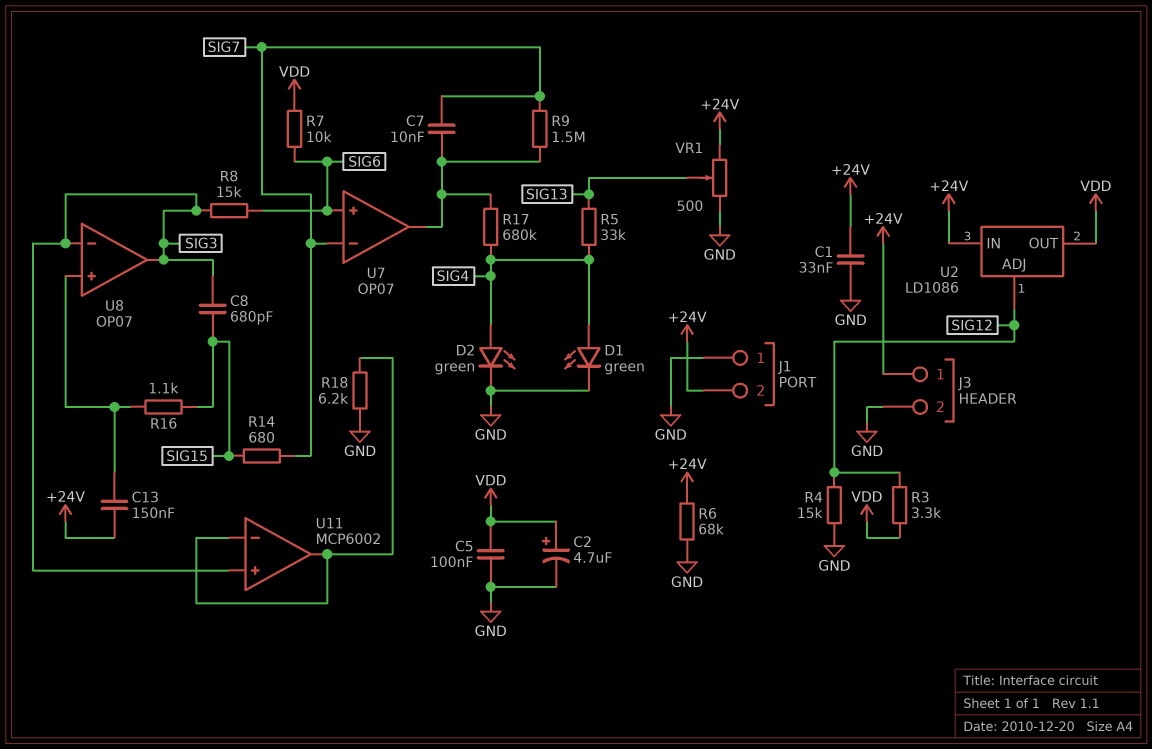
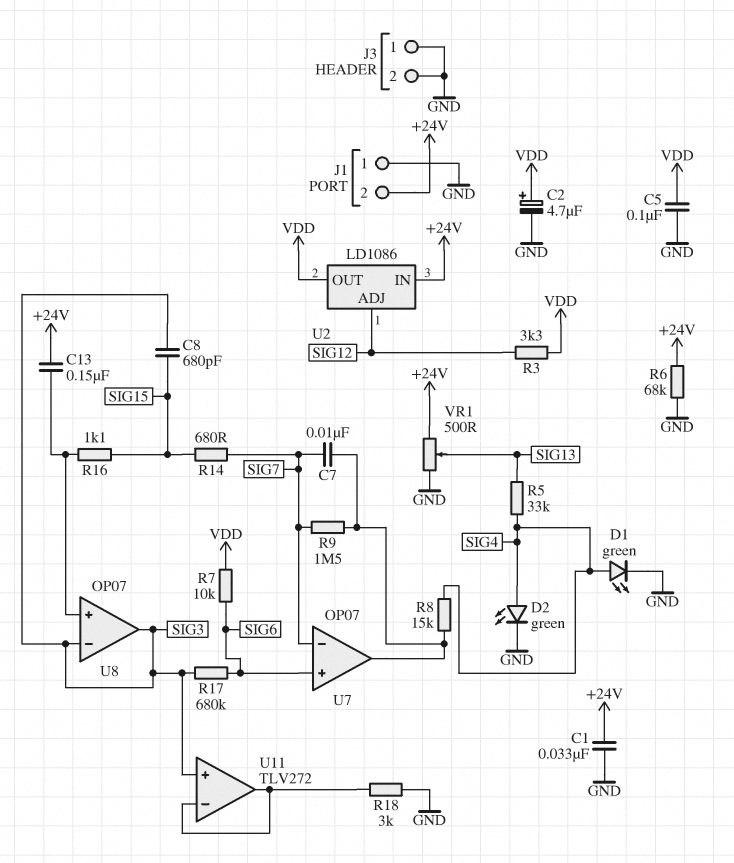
J3 pin 1: +24V -> GND
R4: 15k (GND, SIG12) -> none
R8: 15k (SIG3, SIG6) -> 15k (SIG4, U7/out)
R17: 680k (SIG4, U7/out) -> 680k (SIG3, SIG6)
R18: 6.2k (GND, U11/in-) -> 3k (GND, U11/in-)
U11: MCP6002 -> TLV272

